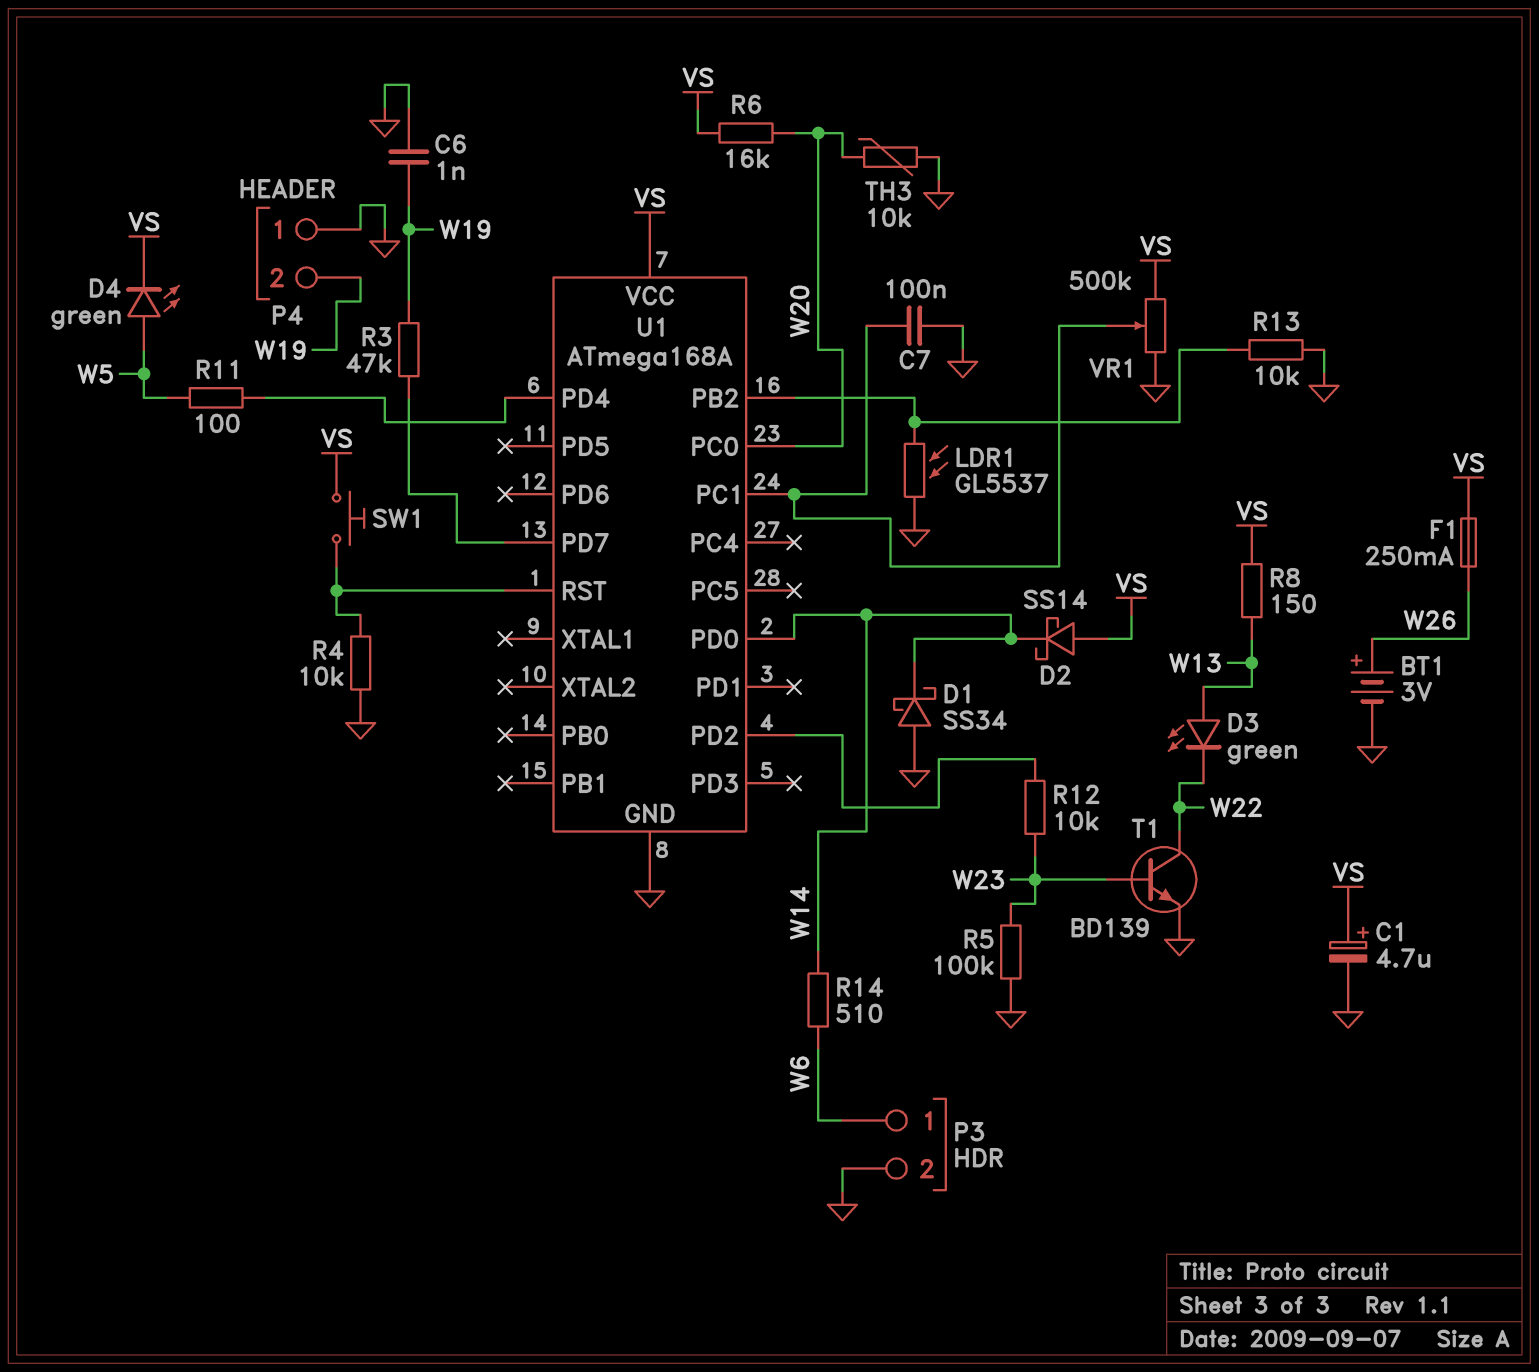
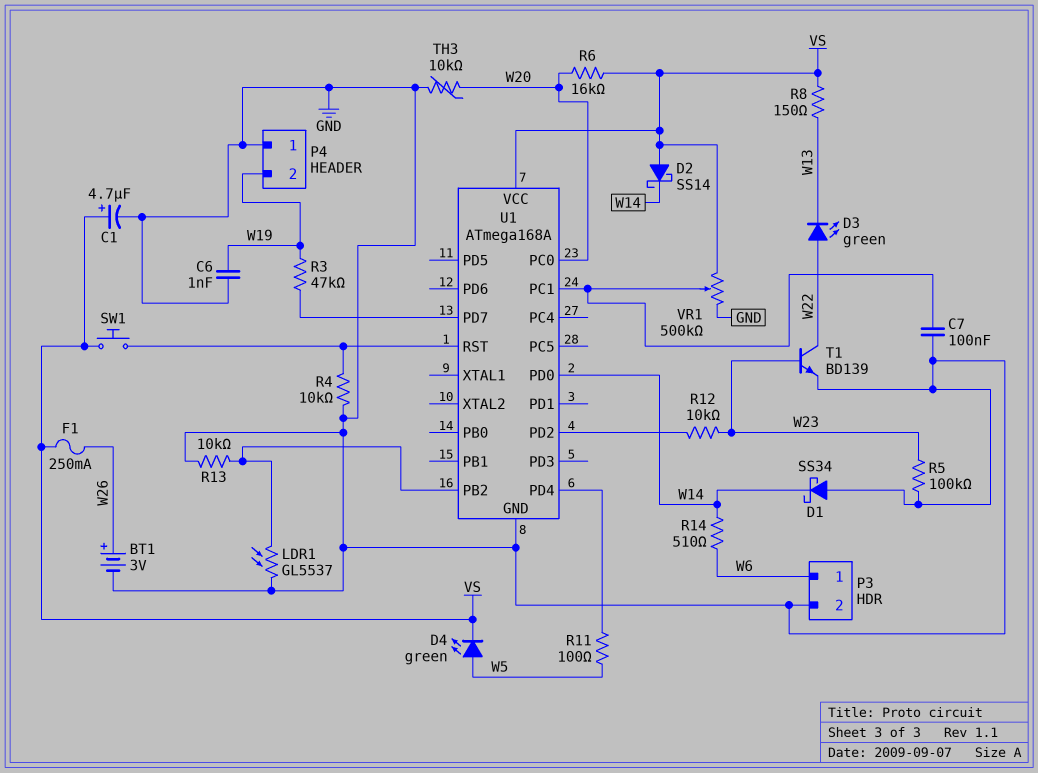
D3: LED green (A W13, K W22) -> LED green (A W22, K W13)

